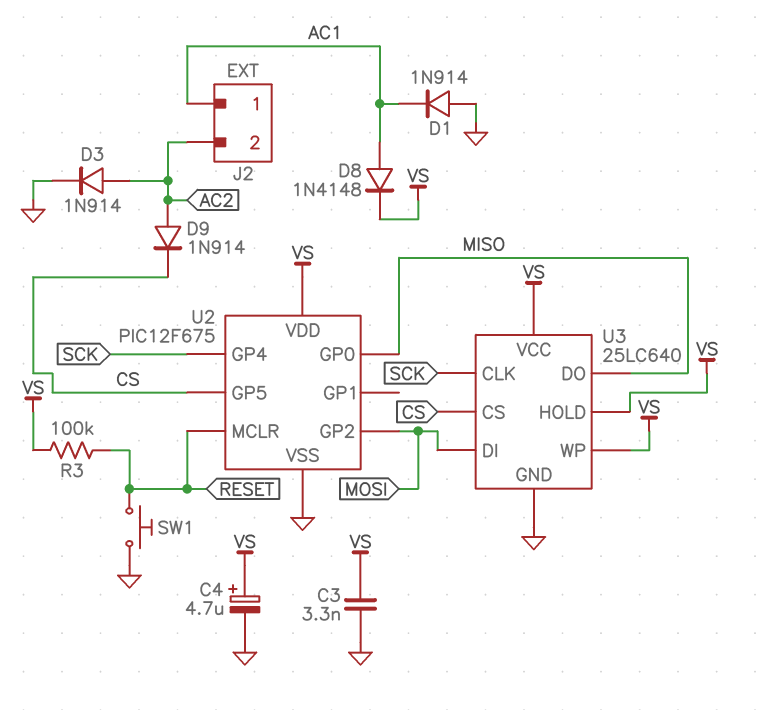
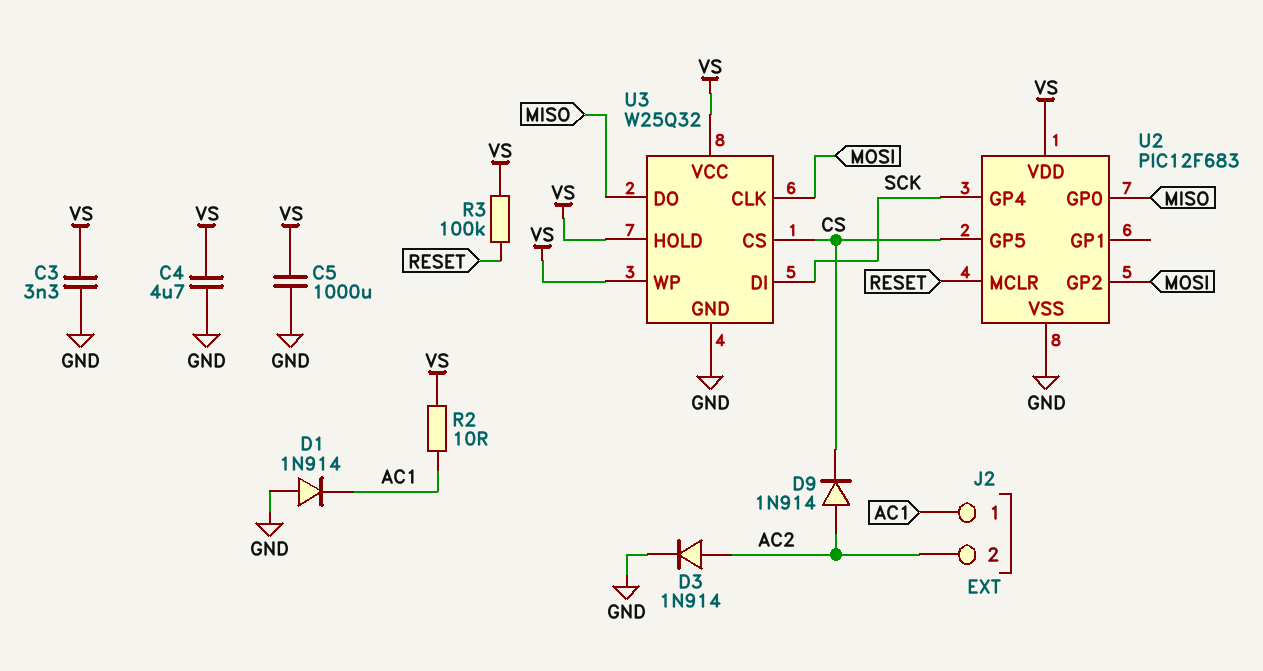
C4: 4.7uF (plus VS, minus GND) -> 4.7uF (GND, VS)
C5: none -> 1000uF (GND, VS)
D8: diode 1N4148 (A AC1, K VS) -> none
R2: none -> 10 (AC1, VS)
SW1: button (GND, RESET) -> none
U2: PIC12F675 -> PIC12F683
U3: 25LC640 -> W25Q32
U3 pin CLK: SCK -> MOSI
U3 pin DI: MOSI -> SCK

